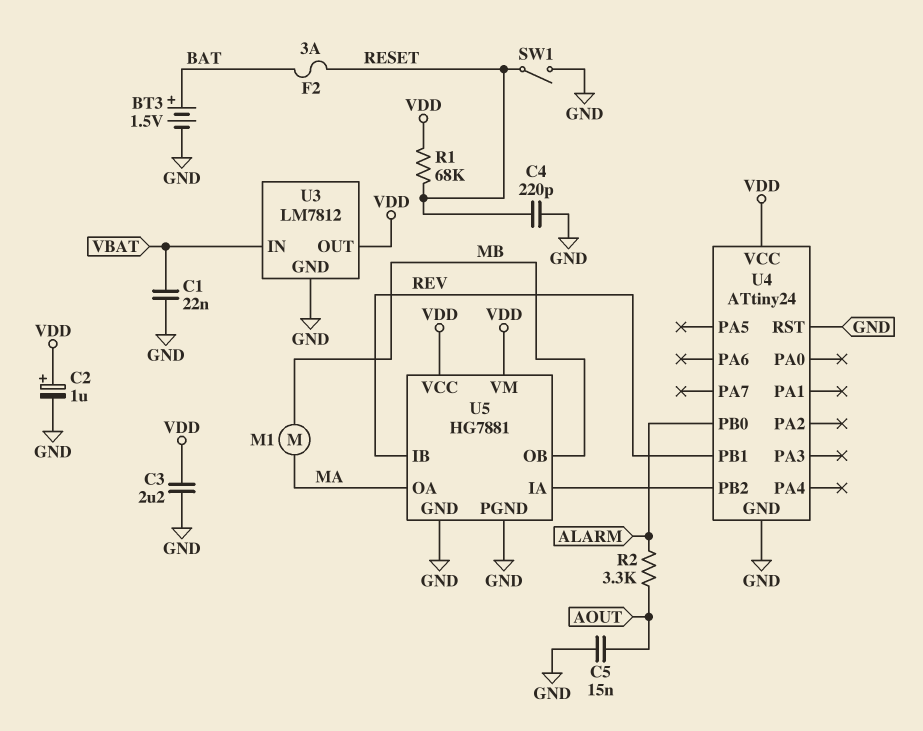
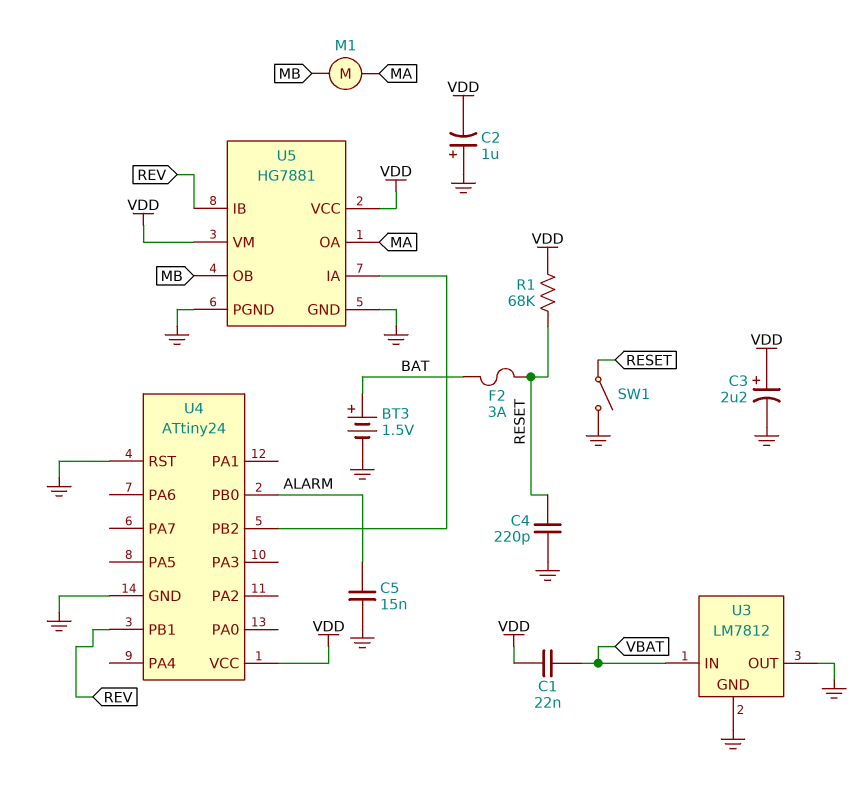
C1: 22nF (GND, VBAT) -> 22nF (VBAT, VDD)
C2: 1uF (plus VDD, minus GND) -> 1uF (plus GND, minus VDD)
C3: 2.2uF (GND, VDD) -> 2.2uF (plus VDD, minus GND)
C5: 15nF (AOUT, GND) -> 15nF (ALARM, GND)
R2: 3.3k (ALARM, AOUT) -> none
U3 pin OUT: VDD -> GND

